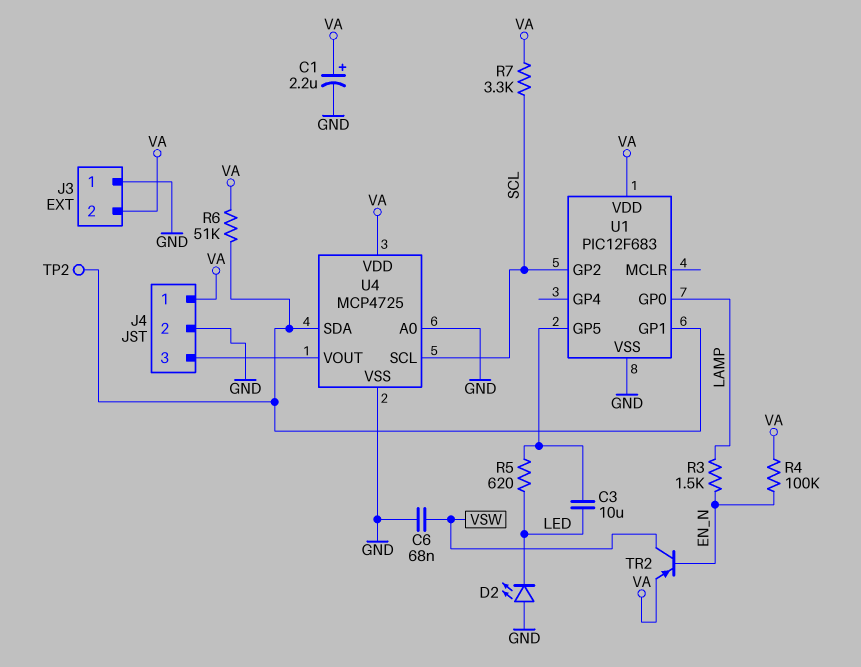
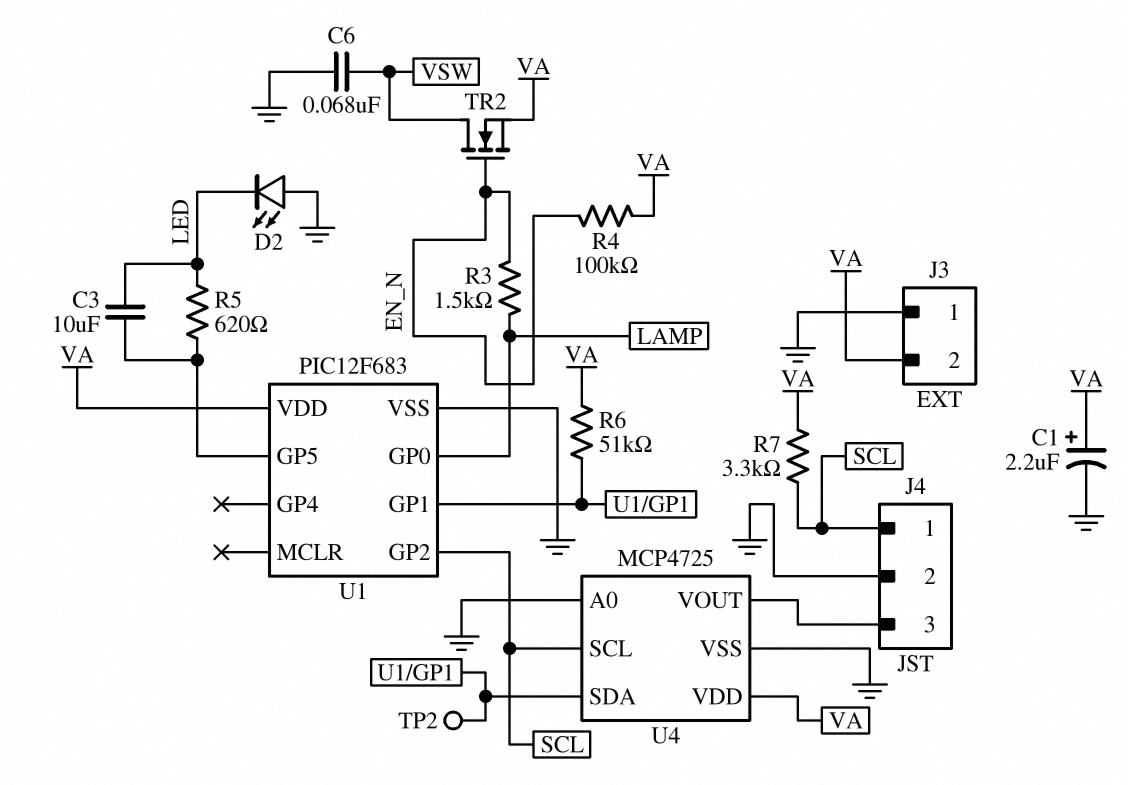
J4 pin 1: VA -> SCL
TR2: PNP (B EN_N, C VSW, E VA) -> NMOS (G EN_N, D VSW, S VA)

